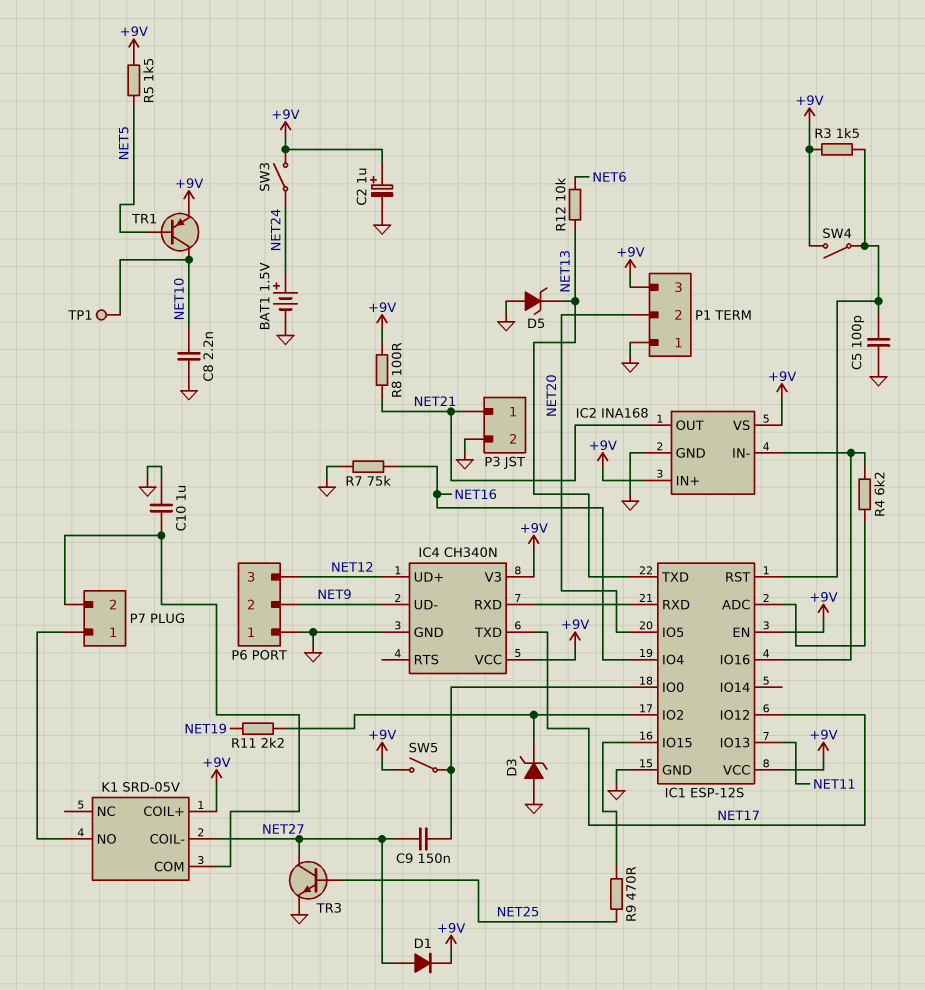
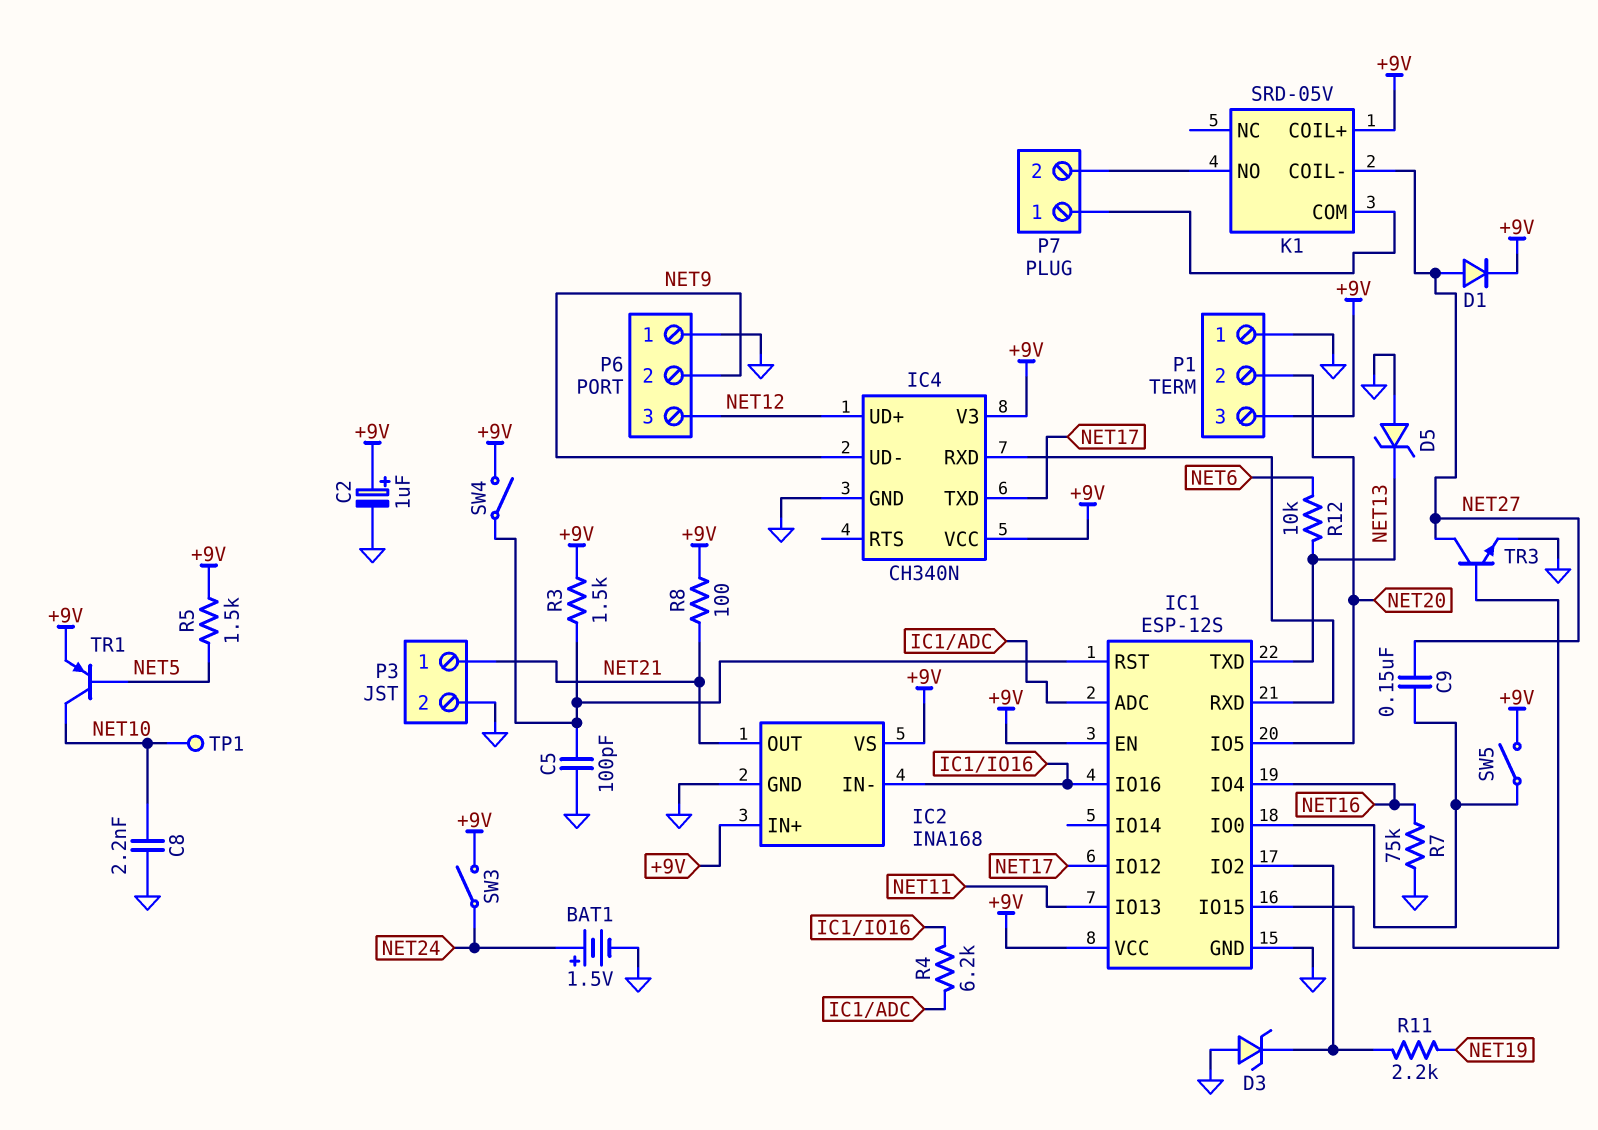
C10: 1uF (GND, K1/COM) -> none
P7 pin 1: K1/NO -> K1/COM
P7 pin 2: K1/COM -> K1/NO
R9: 470 (IC1/IO15, NET25) -> none
TR3: NPN (B NET25, C NET27, E GND) -> NPN (B IC1/IO15, C NET27, E GND)

